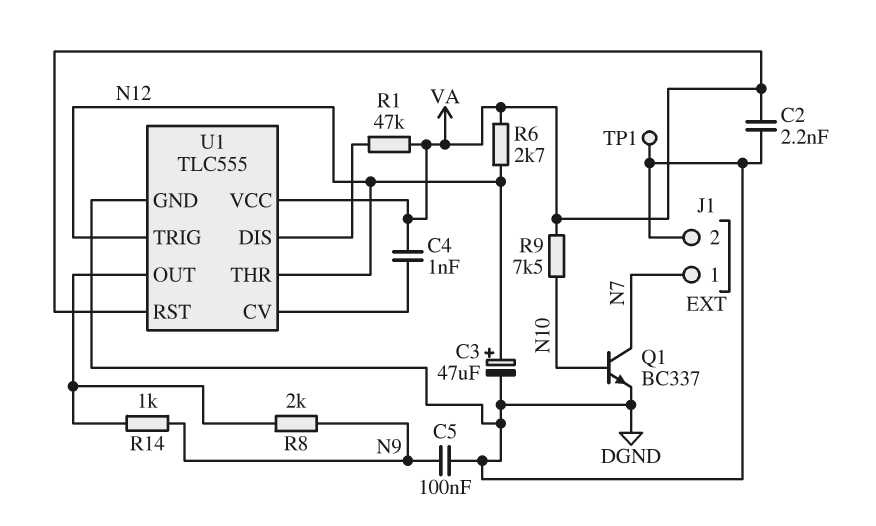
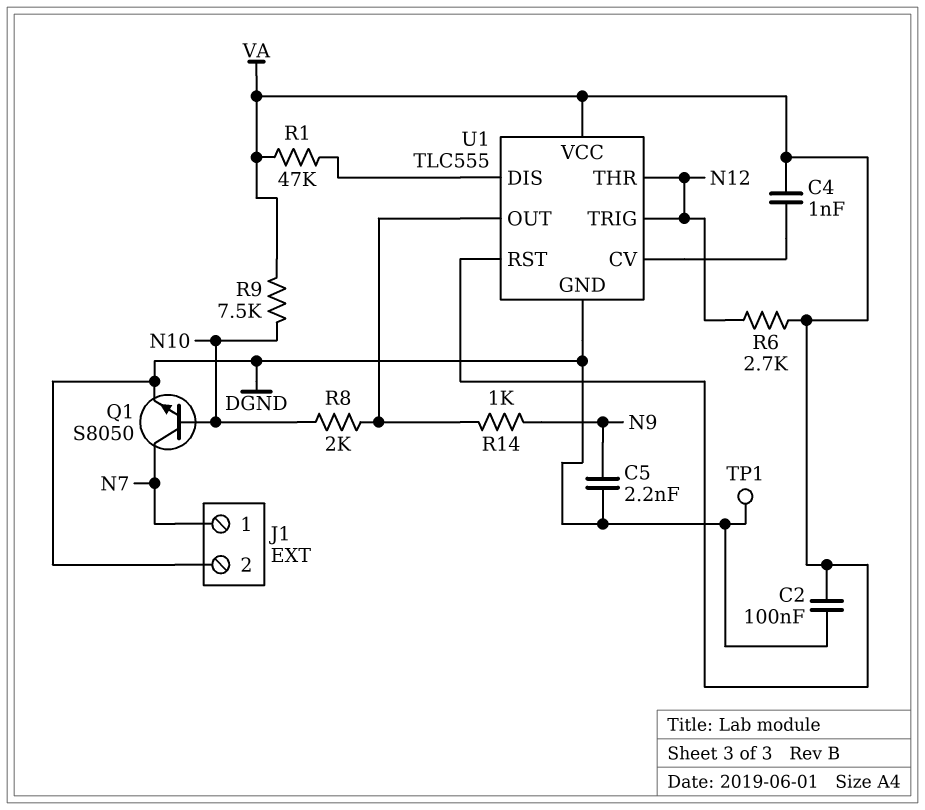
C2: 2.2nF (DGND, VA) -> 100nF (DGND, VA)
C3: 47uF (plus N12, minus DGND) -> none
C5: 100nF (DGND, N9) -> 2.2nF (DGND, N9)
Q1: NPN BC337 (B N10, C N7, E DGND) -> NPN S8050 (B N10, C N7, E DGND)
R8: 2k (N9, U1/OUT) -> 2k (N10, U1/OUT)

